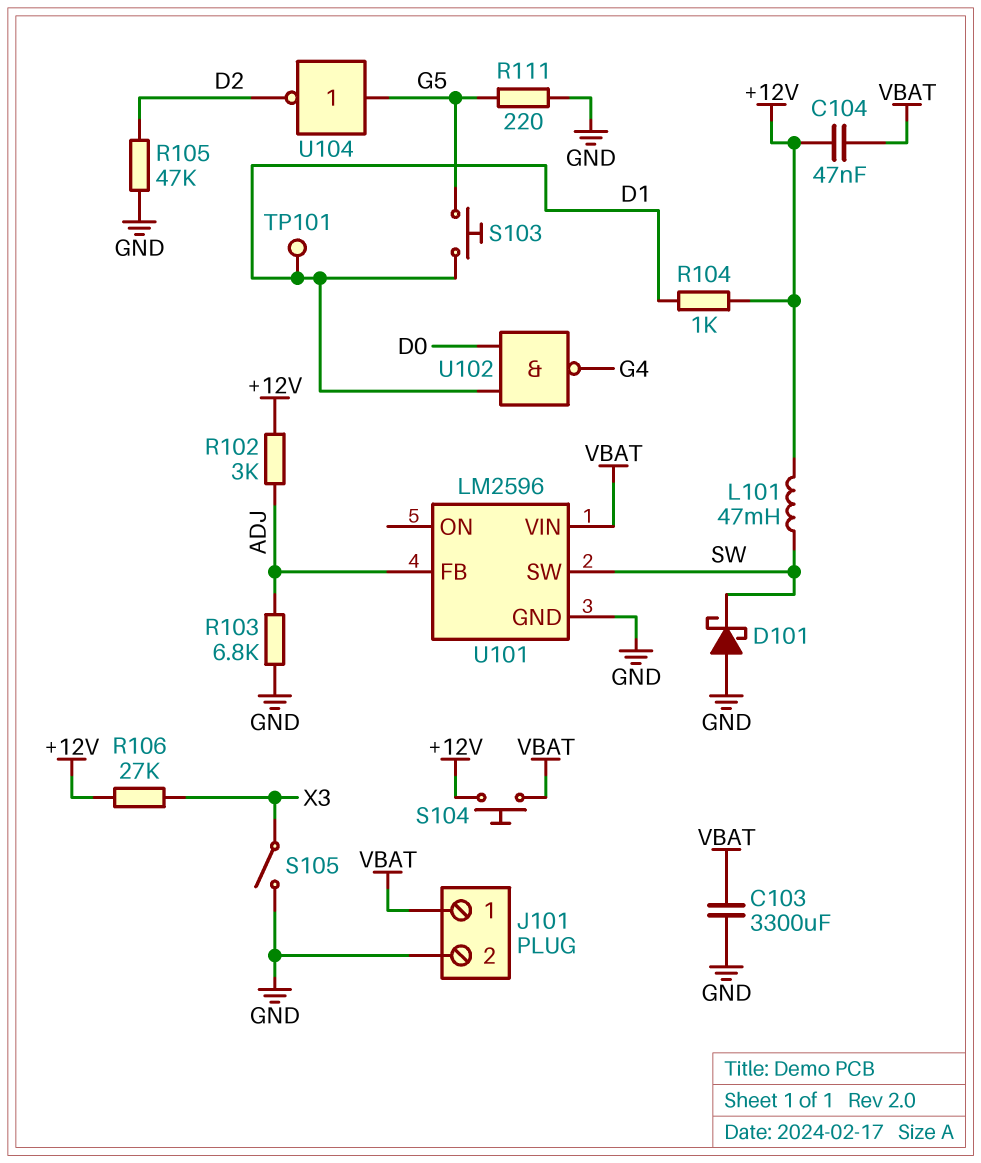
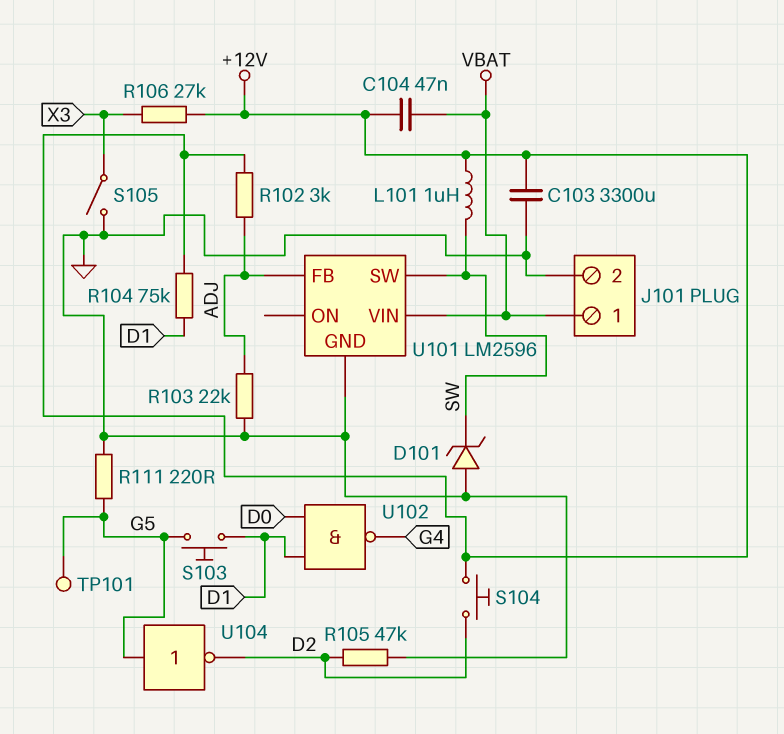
C103: 3300uF (GND, VBAT) -> 3300uF (+12V, GND)
D101: schottky (A GND, K SW) -> zener (A GND, K SW)
L101: 47mH (+12V, SW) -> 1uH (+12V, SW)
R103: 6.8k (ADJ, GND) -> 22k (ADJ, GND)
R104: 1k (+12V, D1) -> 75k (+12V, D1)
S104: button (+12V, VBAT) -> button (+12V, D2)
TP101: test point (D1) -> test point (G5)

